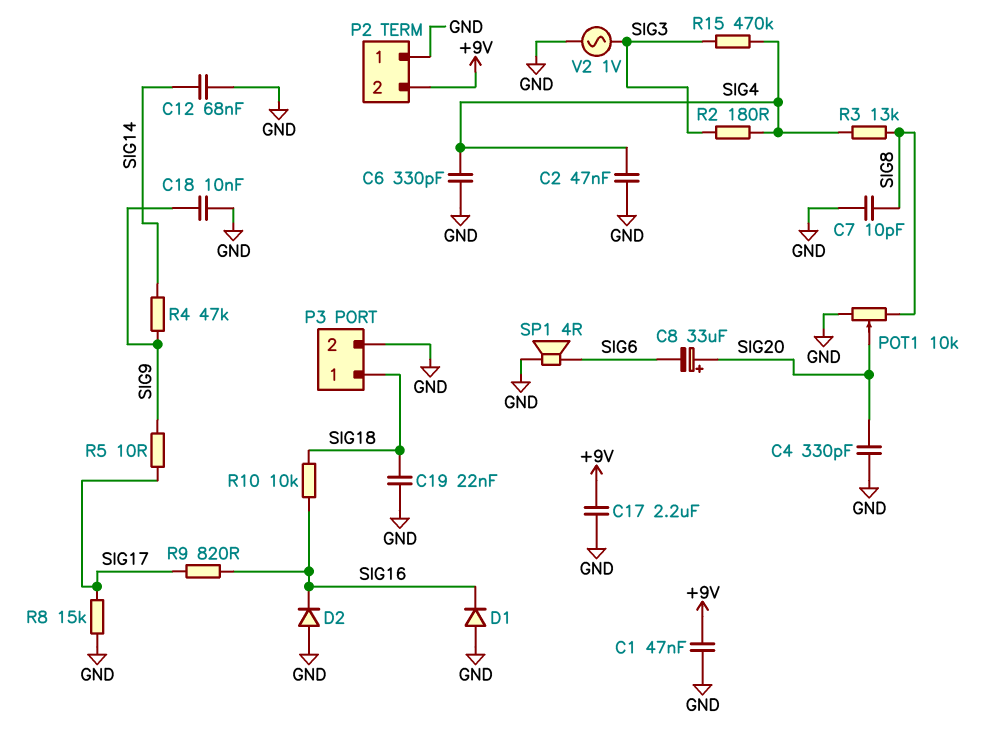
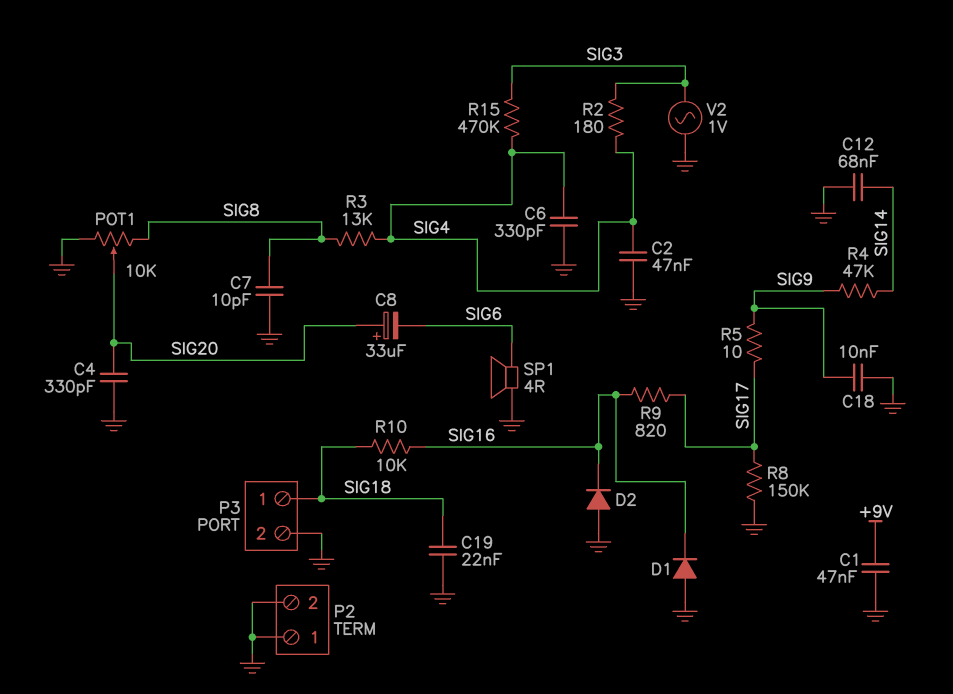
C17: 2.2uF (+9V, GND) -> none
P2 pin 2: +9V -> GND
R8: 15k (GND, SIG17) -> 150k (GND, SIG17)

